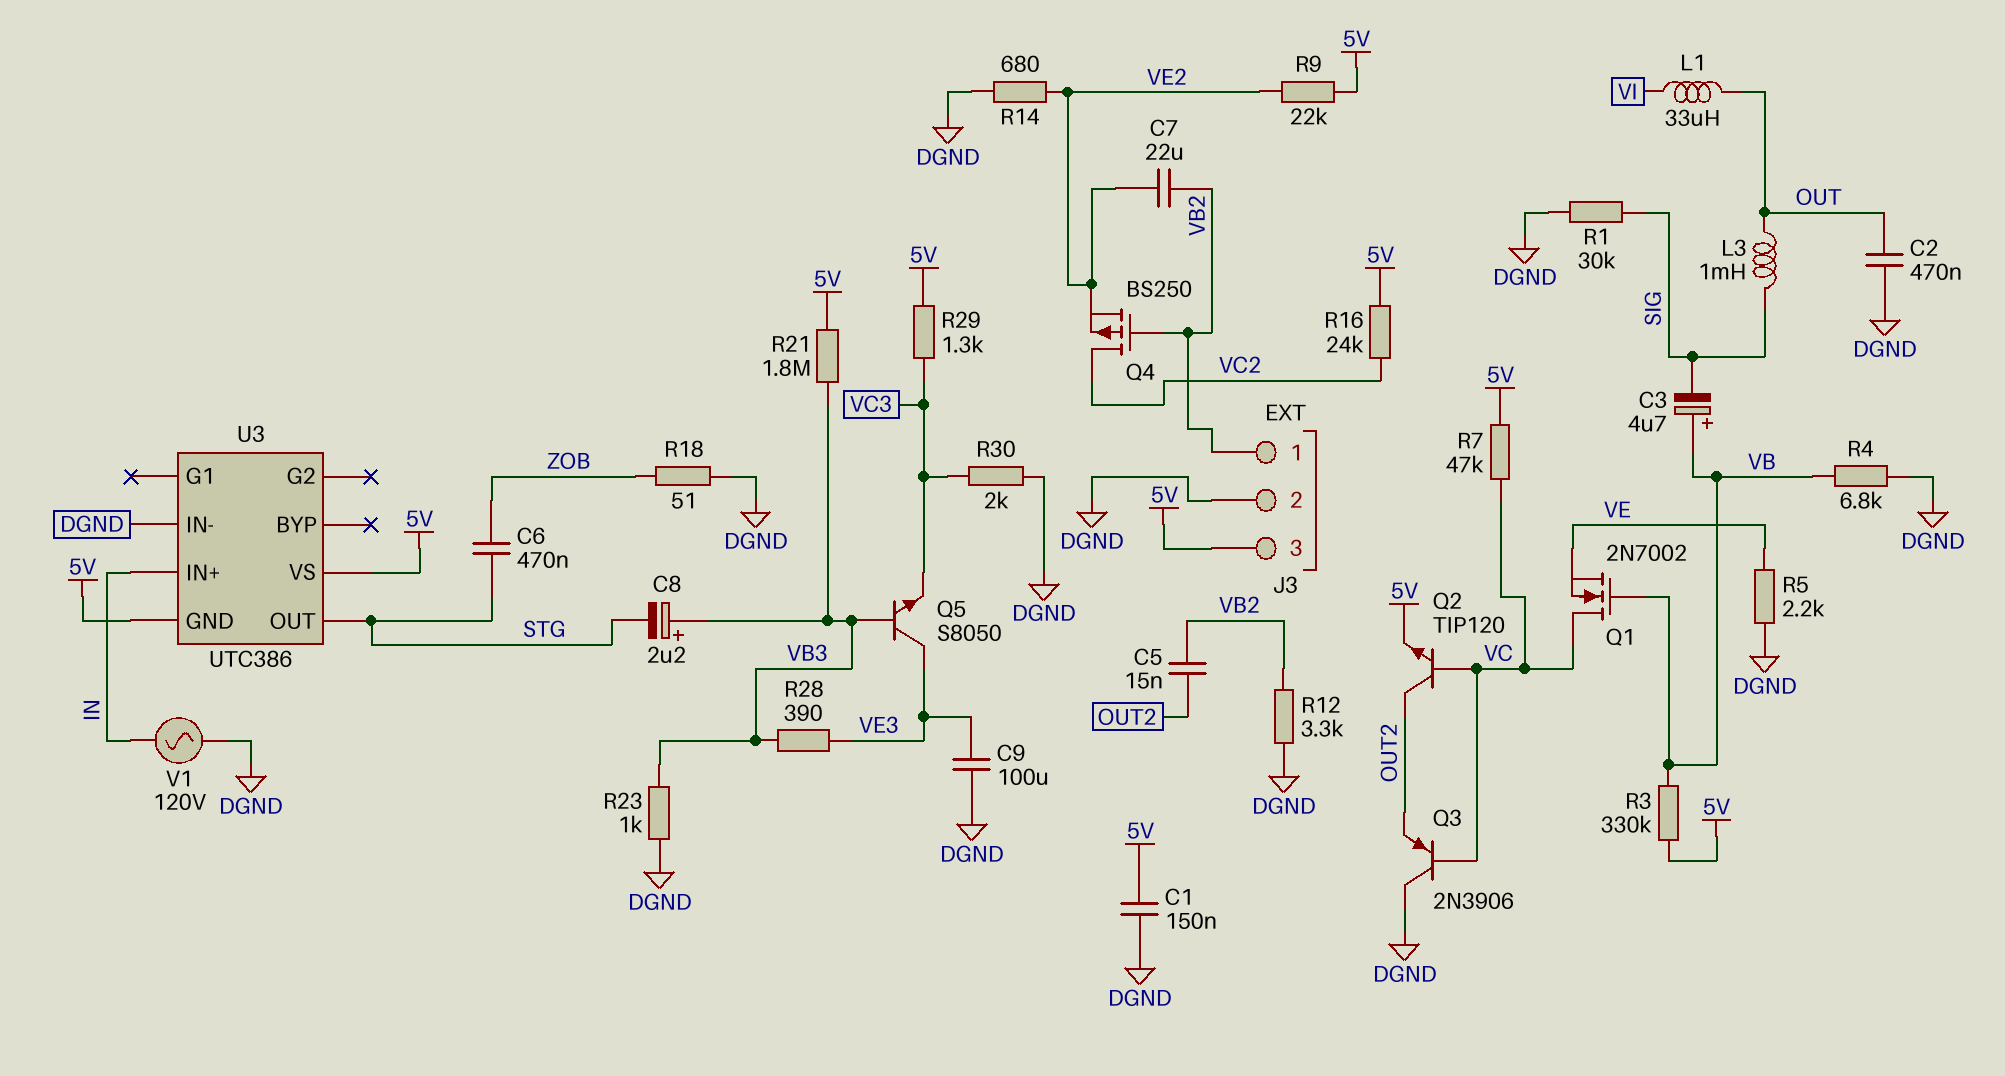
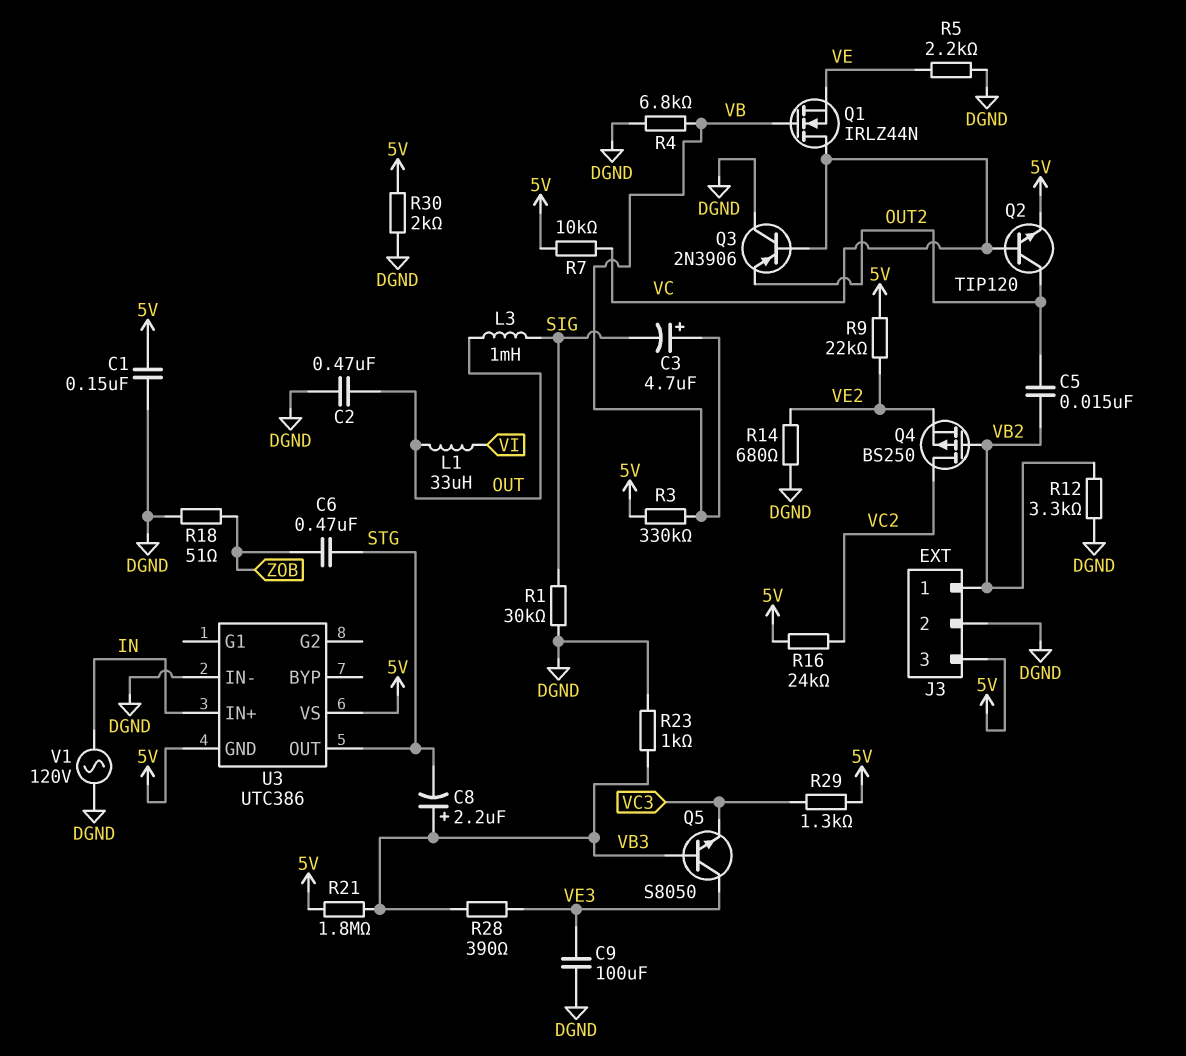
C7: 22uF (VB2, VE2) -> none
Q1: NMOS 2N7002 (G VB, D VC, S VE) -> NMOS IRLZ44N (G VB, D VC, S VE)
R7: 47k (5V, VC) -> 10k (5V, VC)
R30: 2k (DGND, VC3) -> 2k (5V, DGND)

